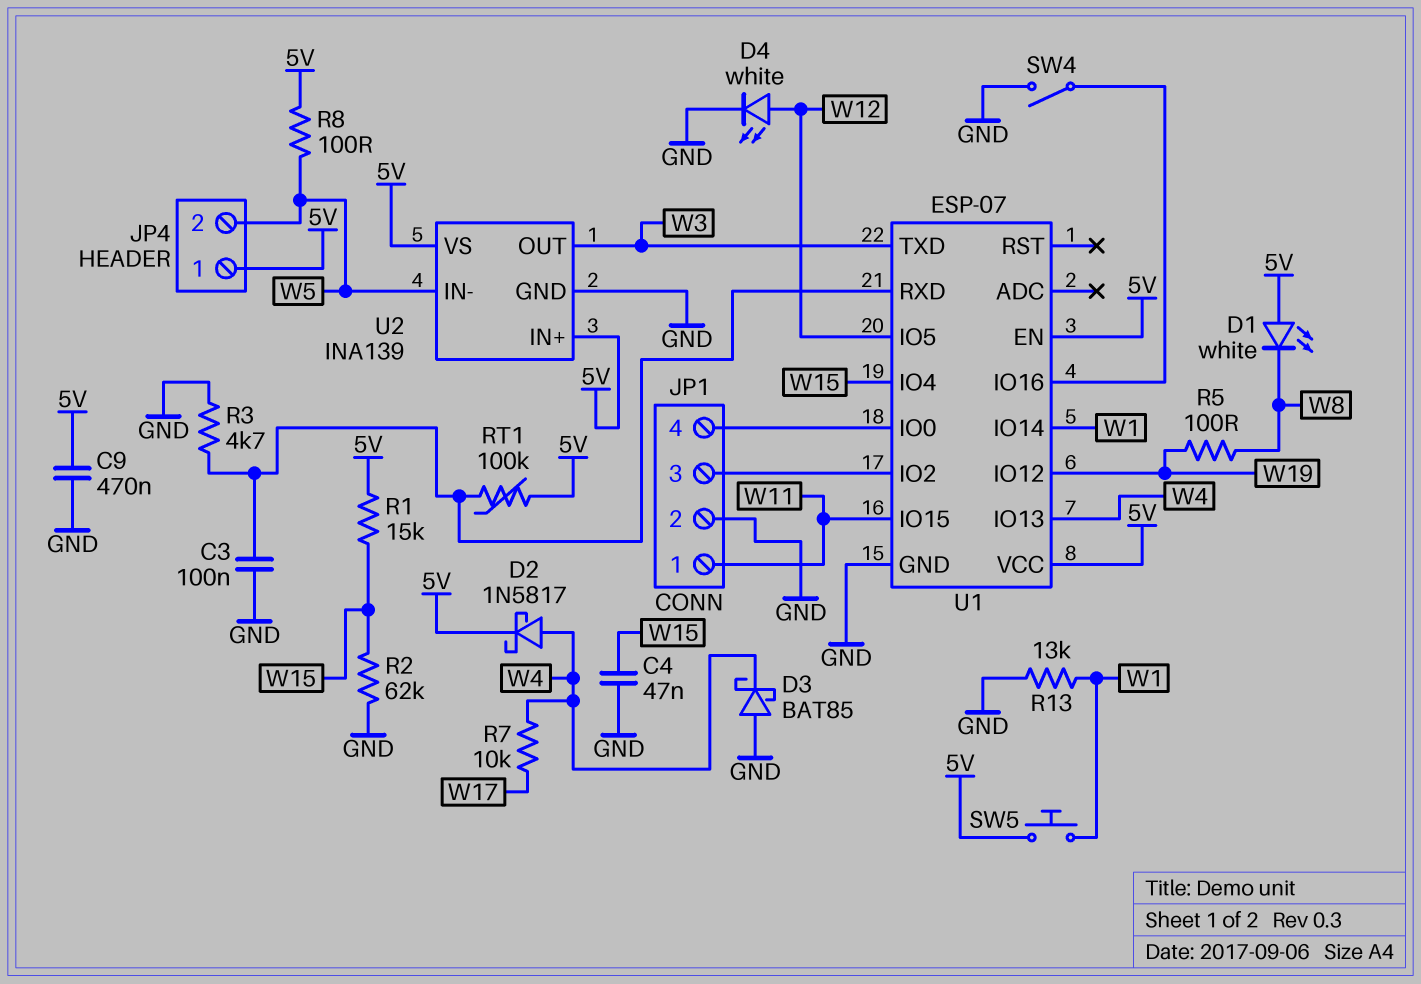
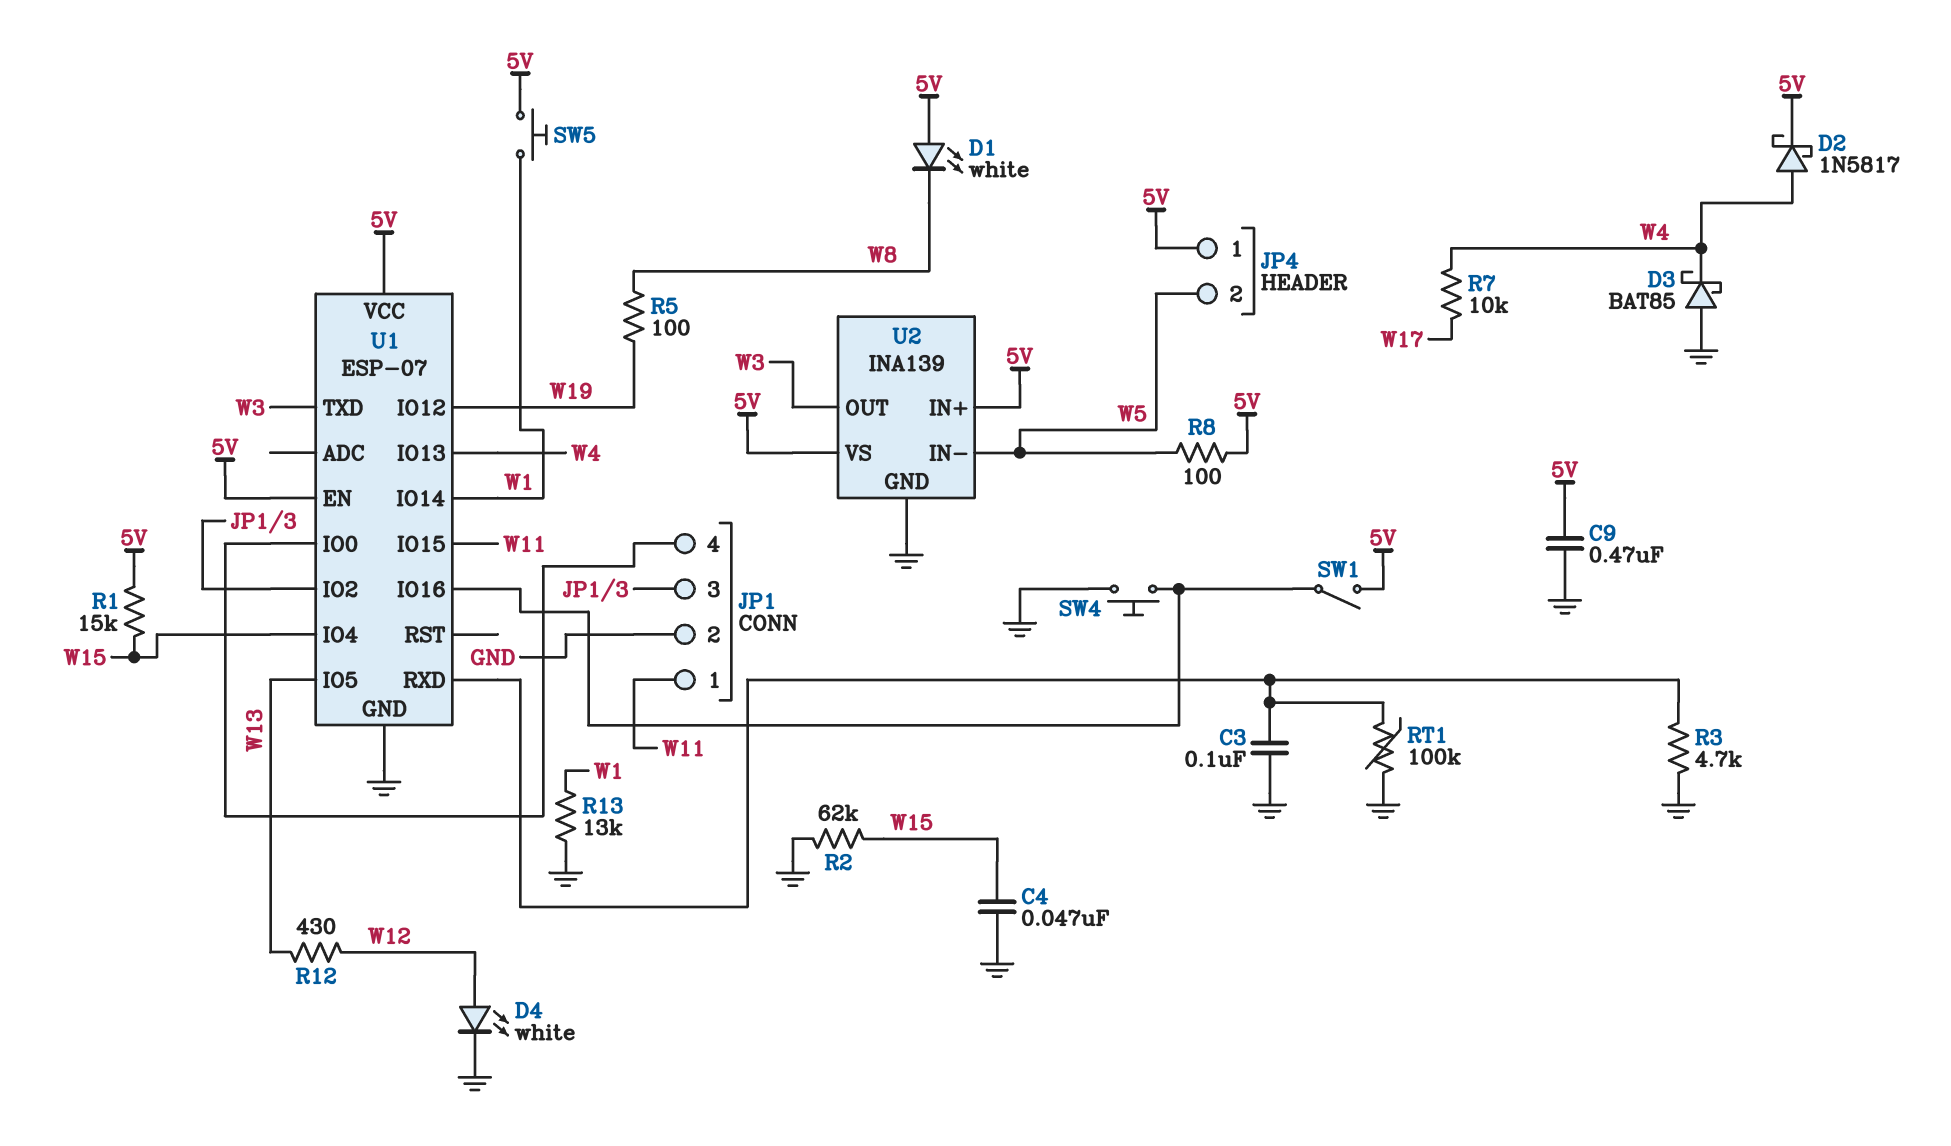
R12: none -> 430 (W12, W13)
RT1: 100k (5V, U1/RXD) -> 100k (GND, U1/RXD)
SW1: none -> switch (5V, U1/IO16)
SW4: switch (GND, U1/IO16) -> button (GND, U1/IO16)
U1 pin IO5: W12 -> W13

